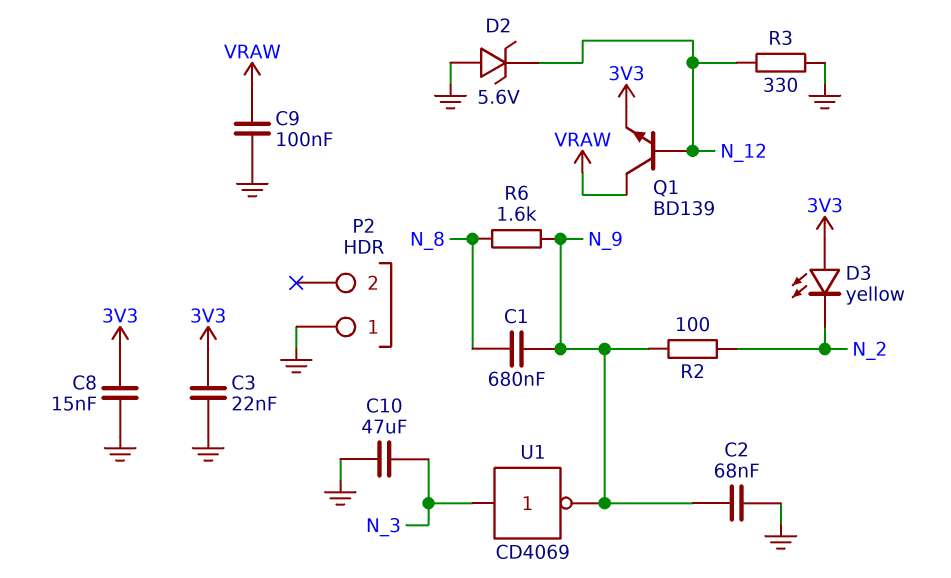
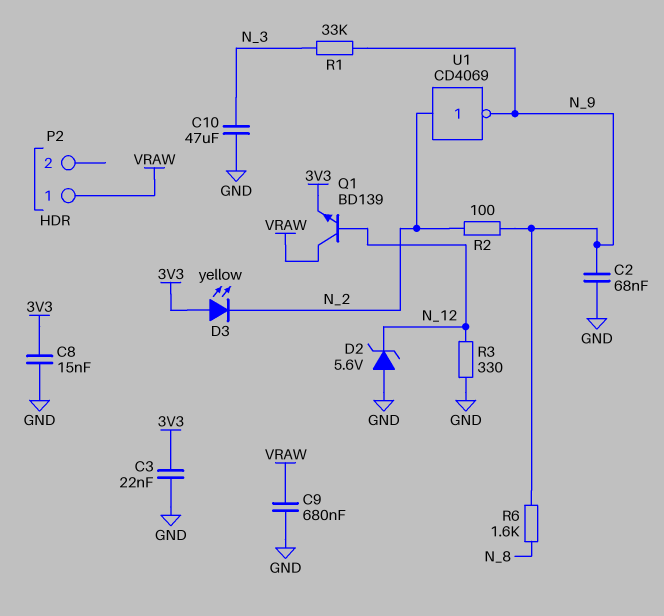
C1: 680nF (N_8, N_9) -> none
C9: 100nF (GND, VRAW) -> 680nF (GND, VRAW)
P2 pin 1: GND -> VRAW
R1: none -> 33k (N_3, N_9)
U1: NOT CD4069 (in N_3, out N_9) -> NOT CD4069 (in N_2, out N_9)

